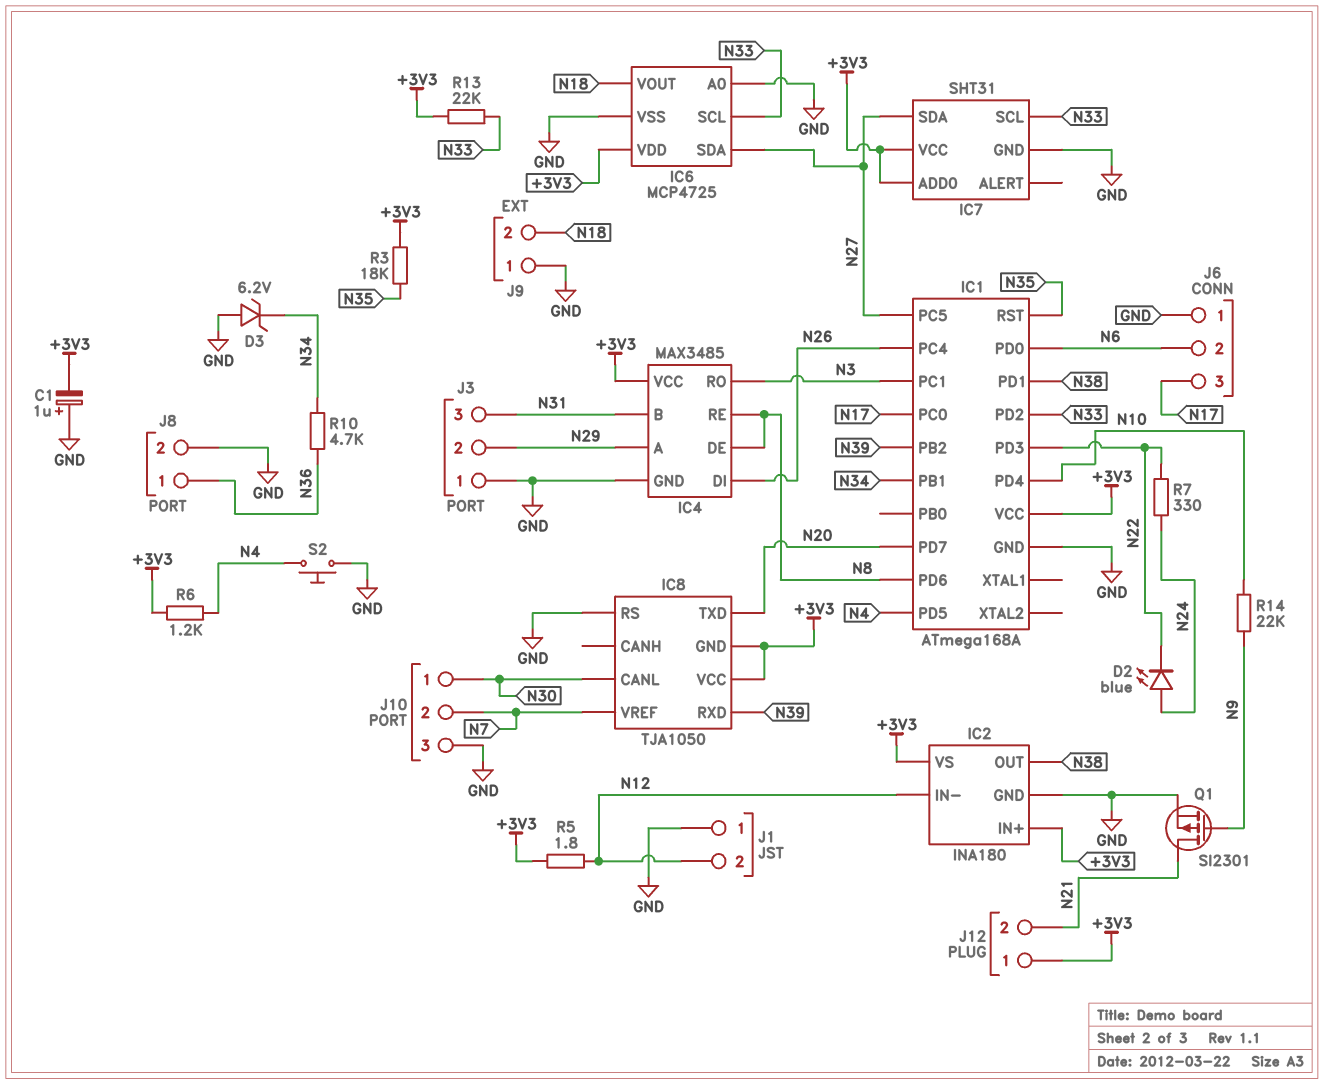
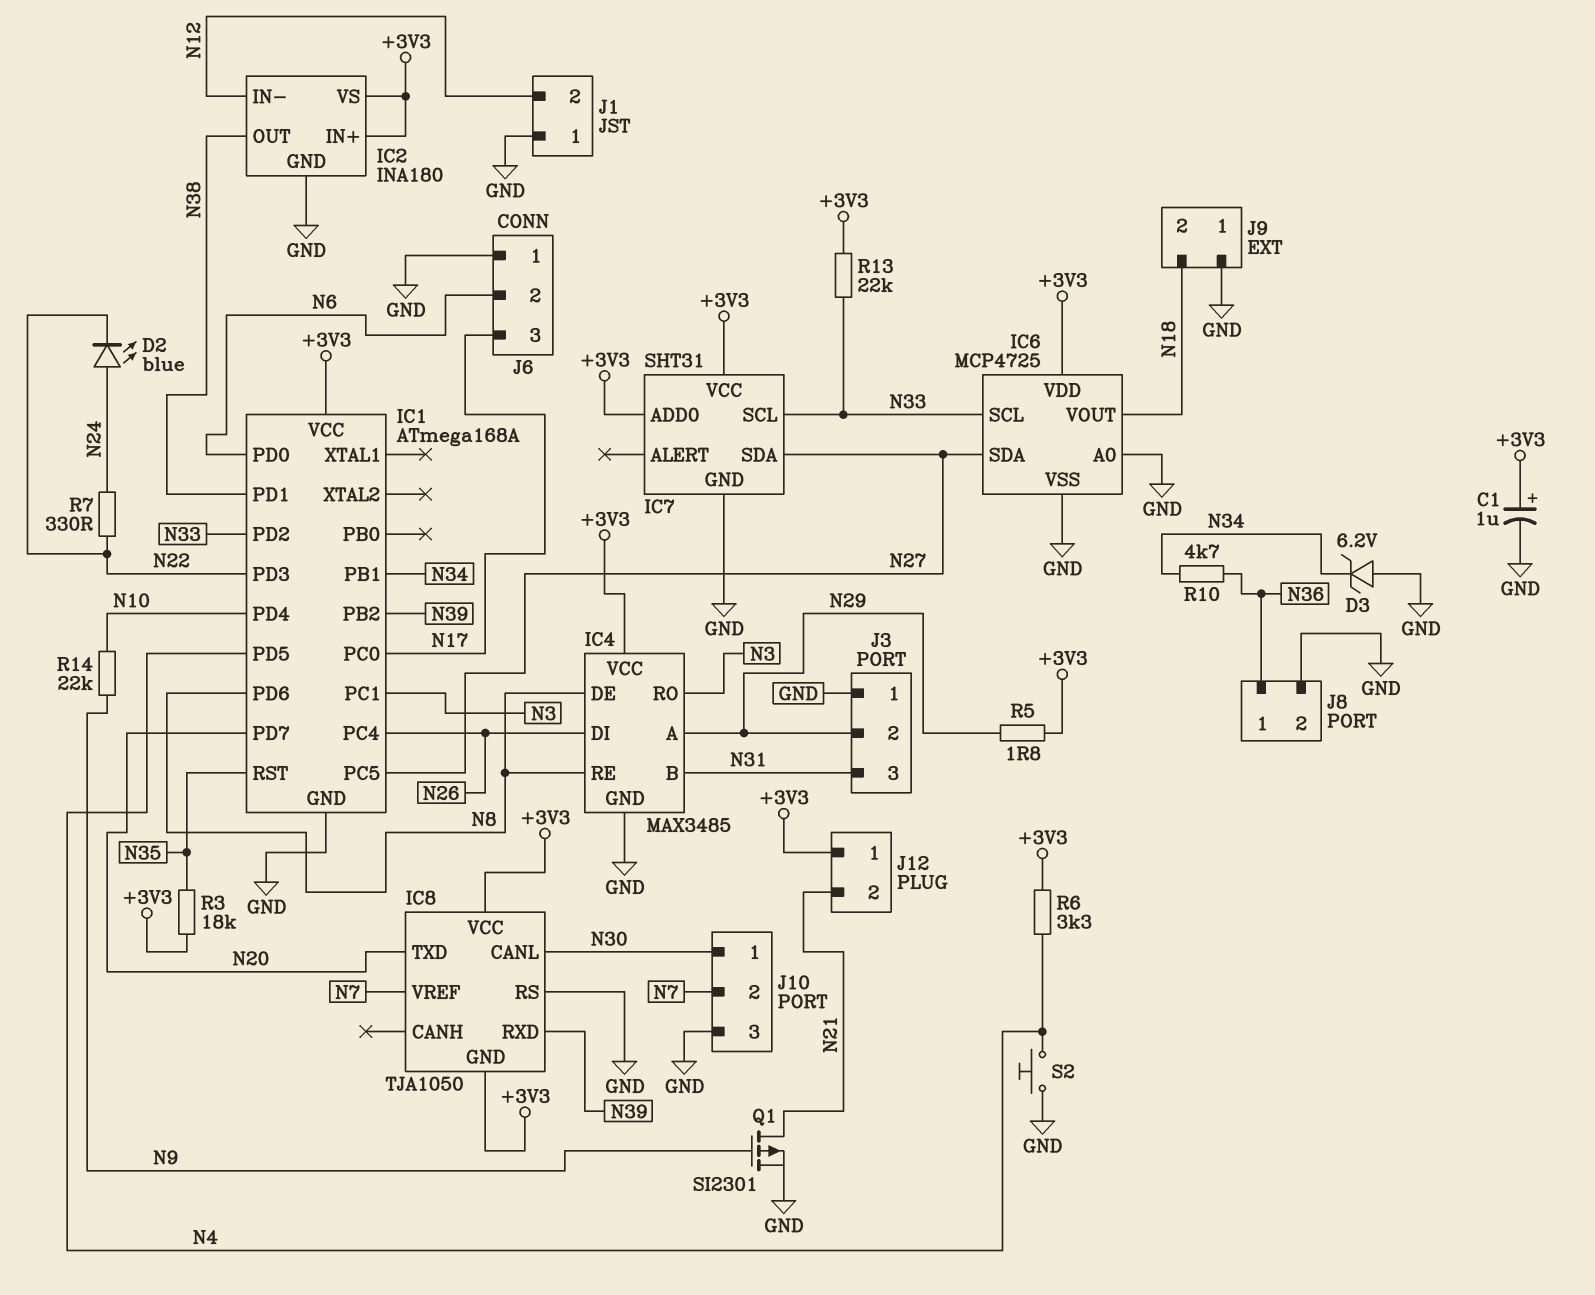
C1: 1uF (plus GND, minus +3V3) -> 1uF (plus +3V3, minus GND)
R5: 1.8 (+3V3, N12) -> 1.8 (+3V3, N29)
R6: 1.2k (+3V3, N4) -> 3.3k (+3V3, N4)

